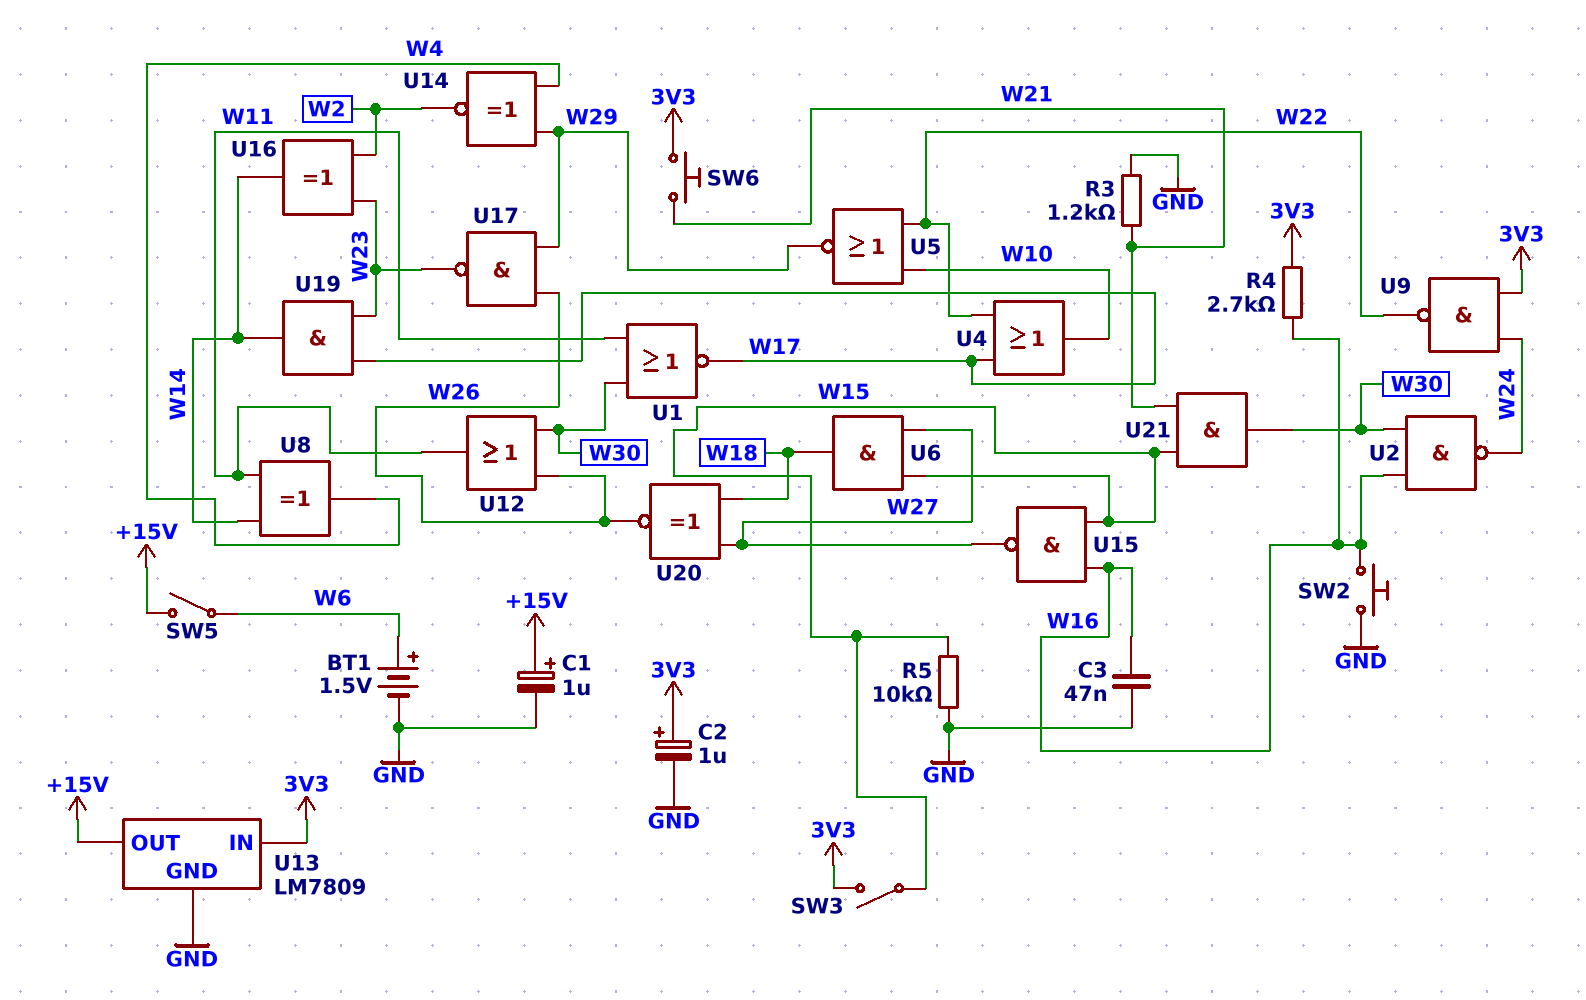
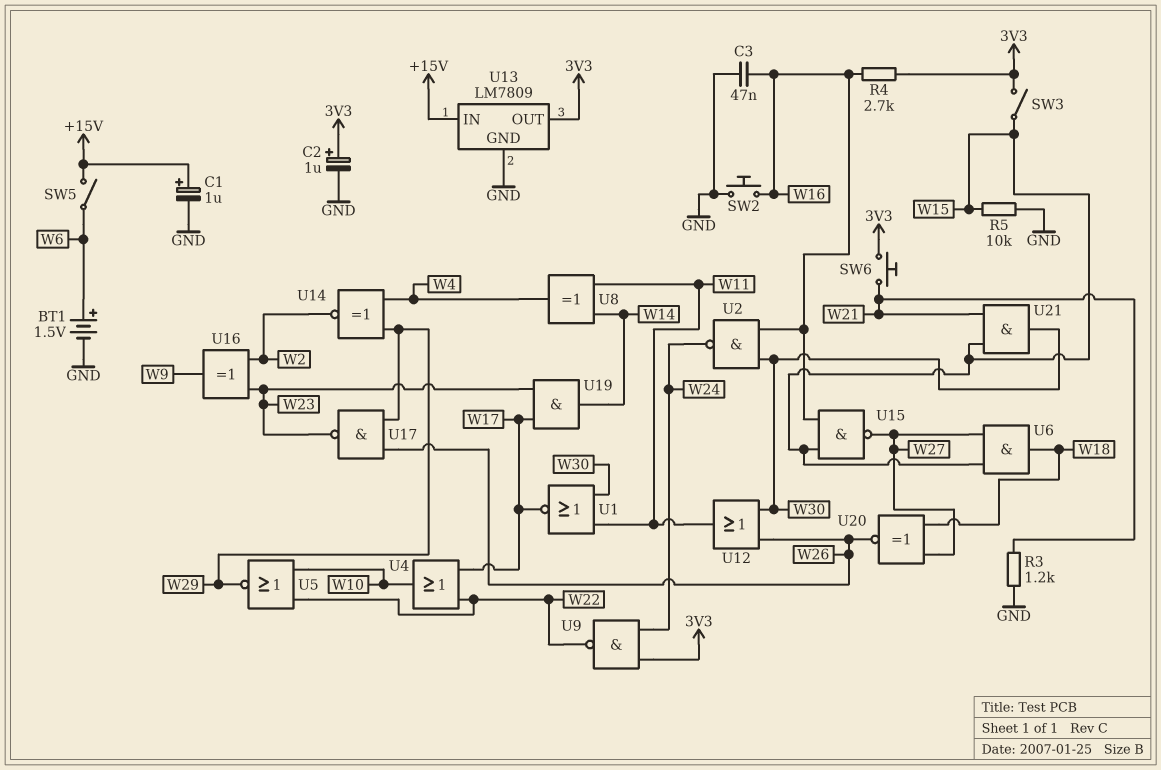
U13 pin IN: 3V3 -> +15V
U13 pin OUT: +15V -> 3V3
U16: XOR (in W2, in W23, out W14) -> XOR (in W2, in W23, out W9)

